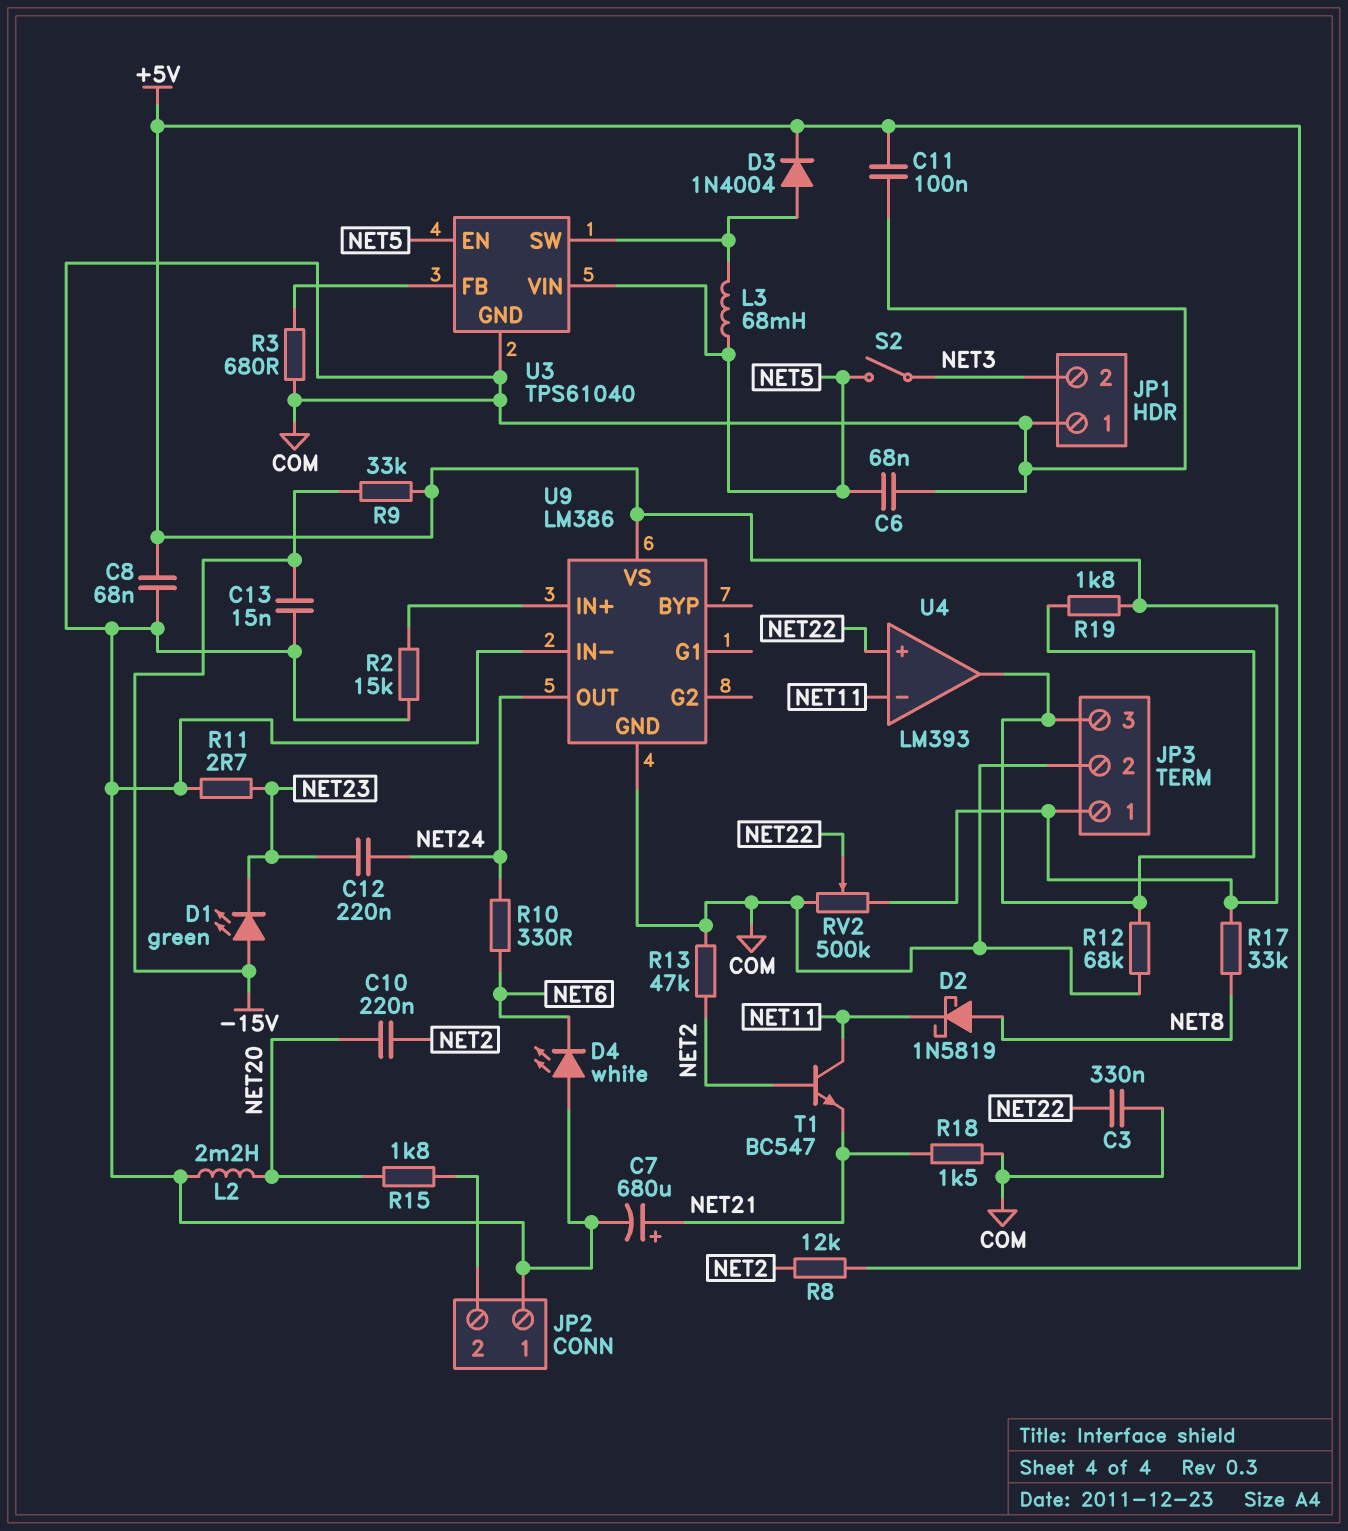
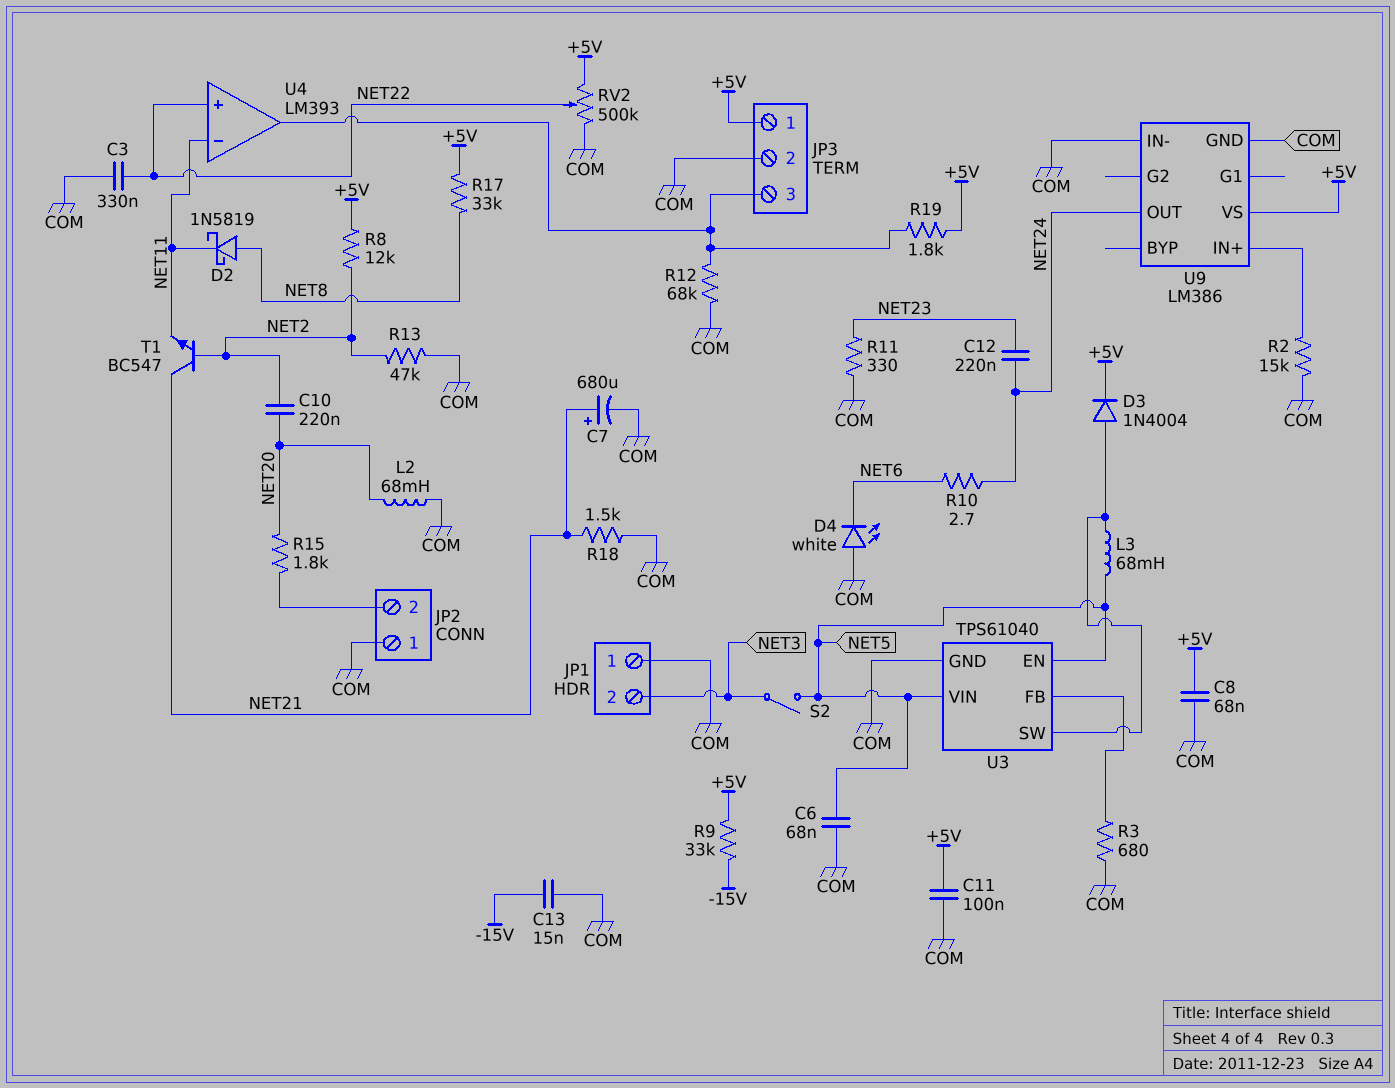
D1: LED green (A -15V, K NET23) -> none
L2: 2.2mH (COM, NET20) -> 68mH (COM, NET20)
R10: 330 (NET6, NET24) -> 2.7 (NET6, NET24)
R11: 2.7 (COM, NET23) -> 330 (COM, NET23)
T1: NPN BC547 (B NET2, C NET11, E NET21) -> NPN BC547 (B NET2, C NET21, E NET11)

